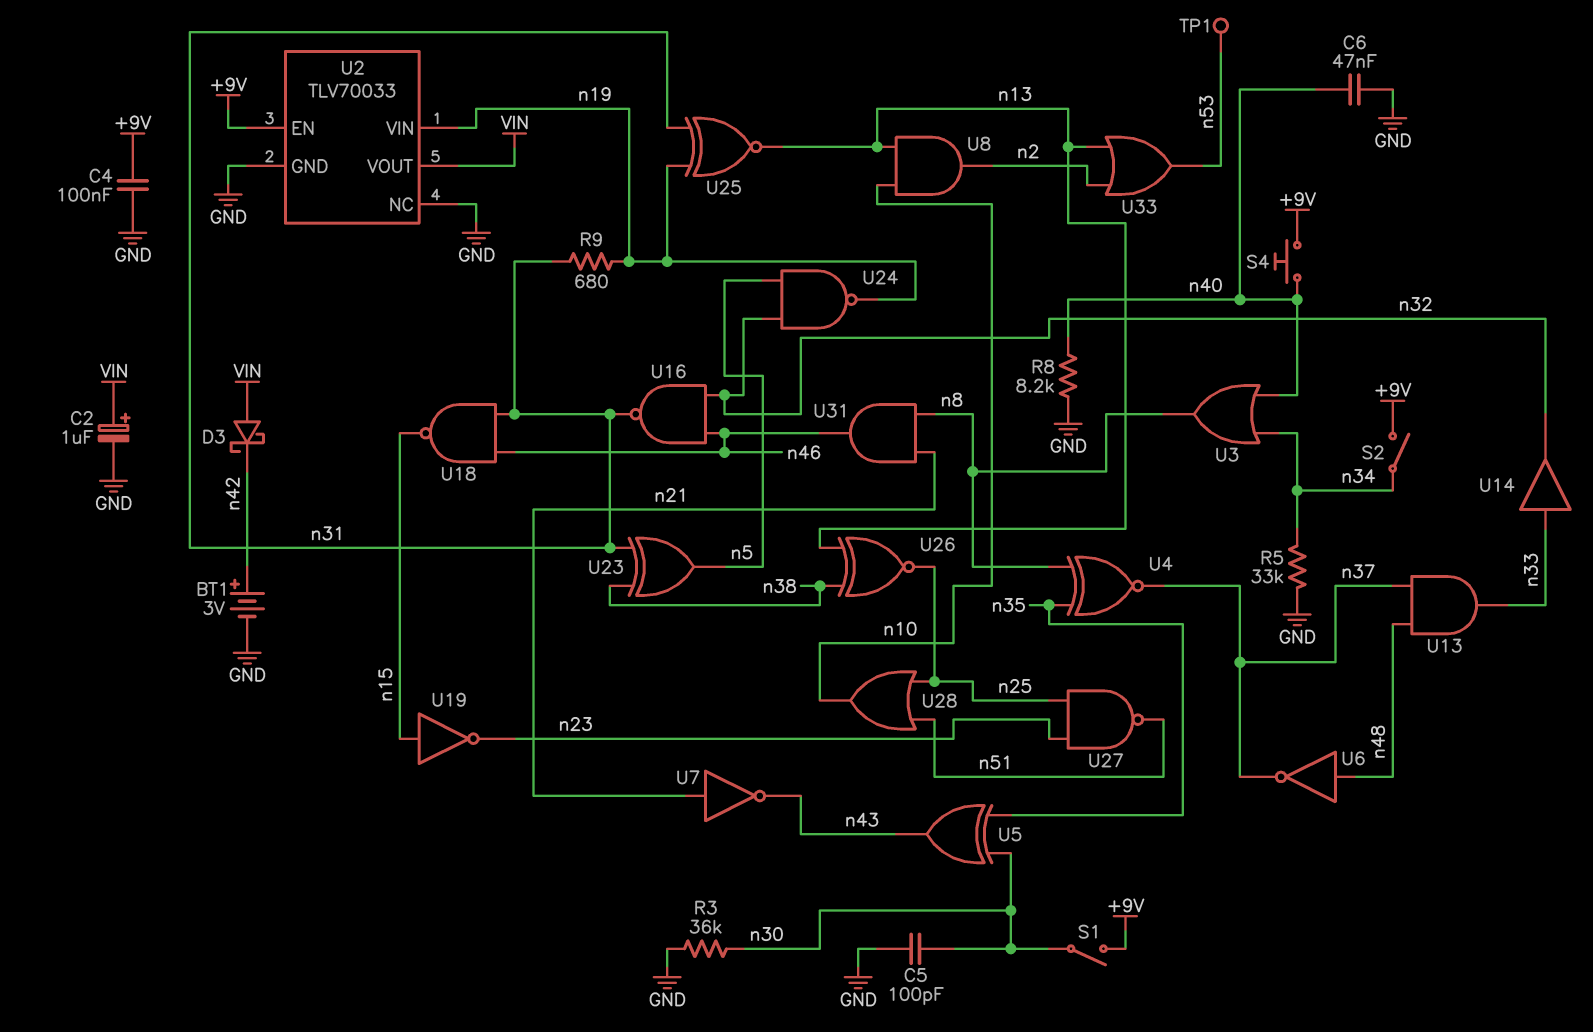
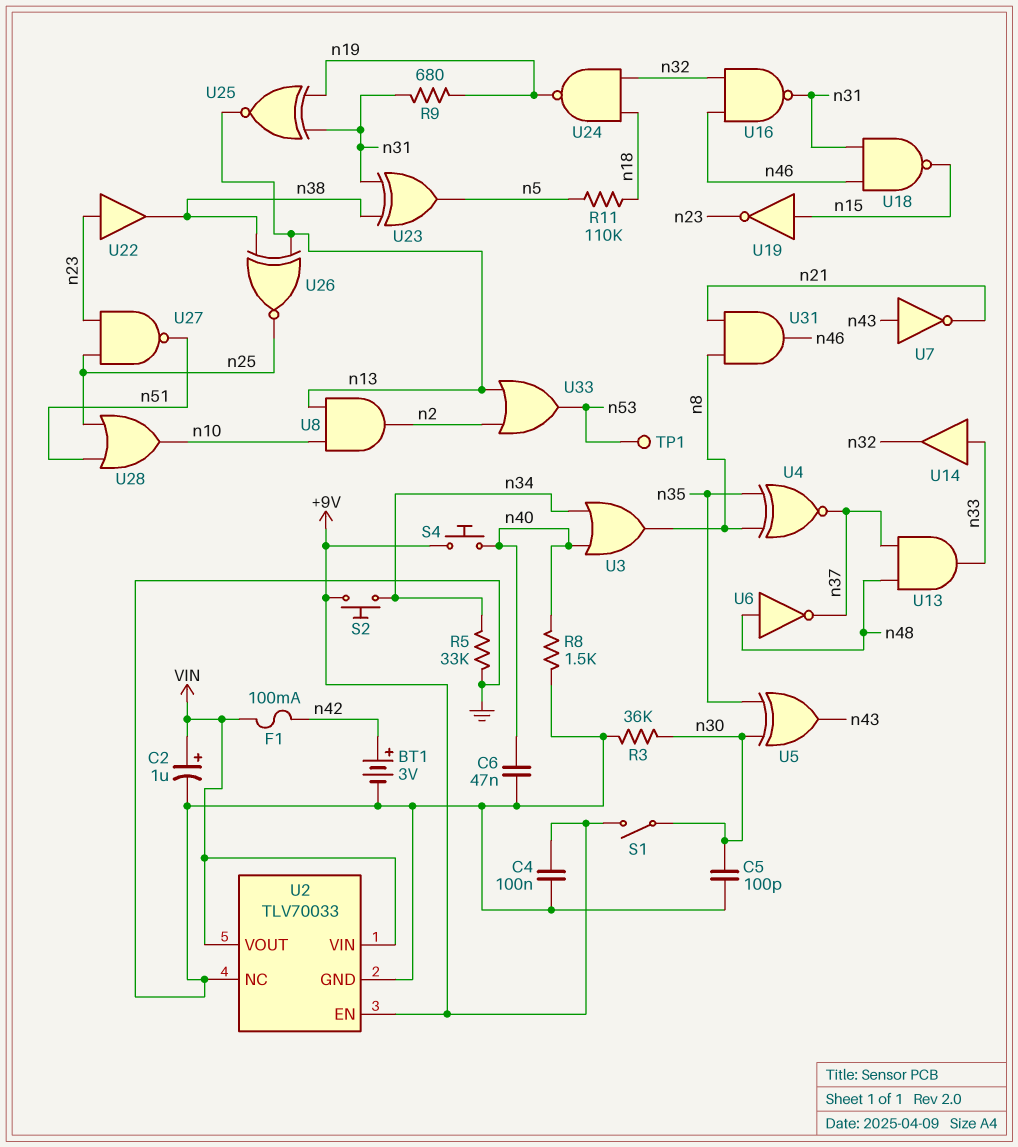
D3: schottky (A VIN, K n42) -> none
F1: none -> 100mA (VIN, n42)
R8: 8.2k (GND, n40) -> 1.5k (GND, n40)
R11: none -> 110k (n5, n18)
S2: switch (+9V, n34) -> button (+9V, n34)
U2 pin VIN: n19 -> VIN
U7: NOT (in n21, out n43) -> NOT (in n43, out n21)
U22: none -> buffer (in n23, out n38)
U24: NAND (in n5, in n32, out n19) -> NAND (in n18, in n32, out n19)

